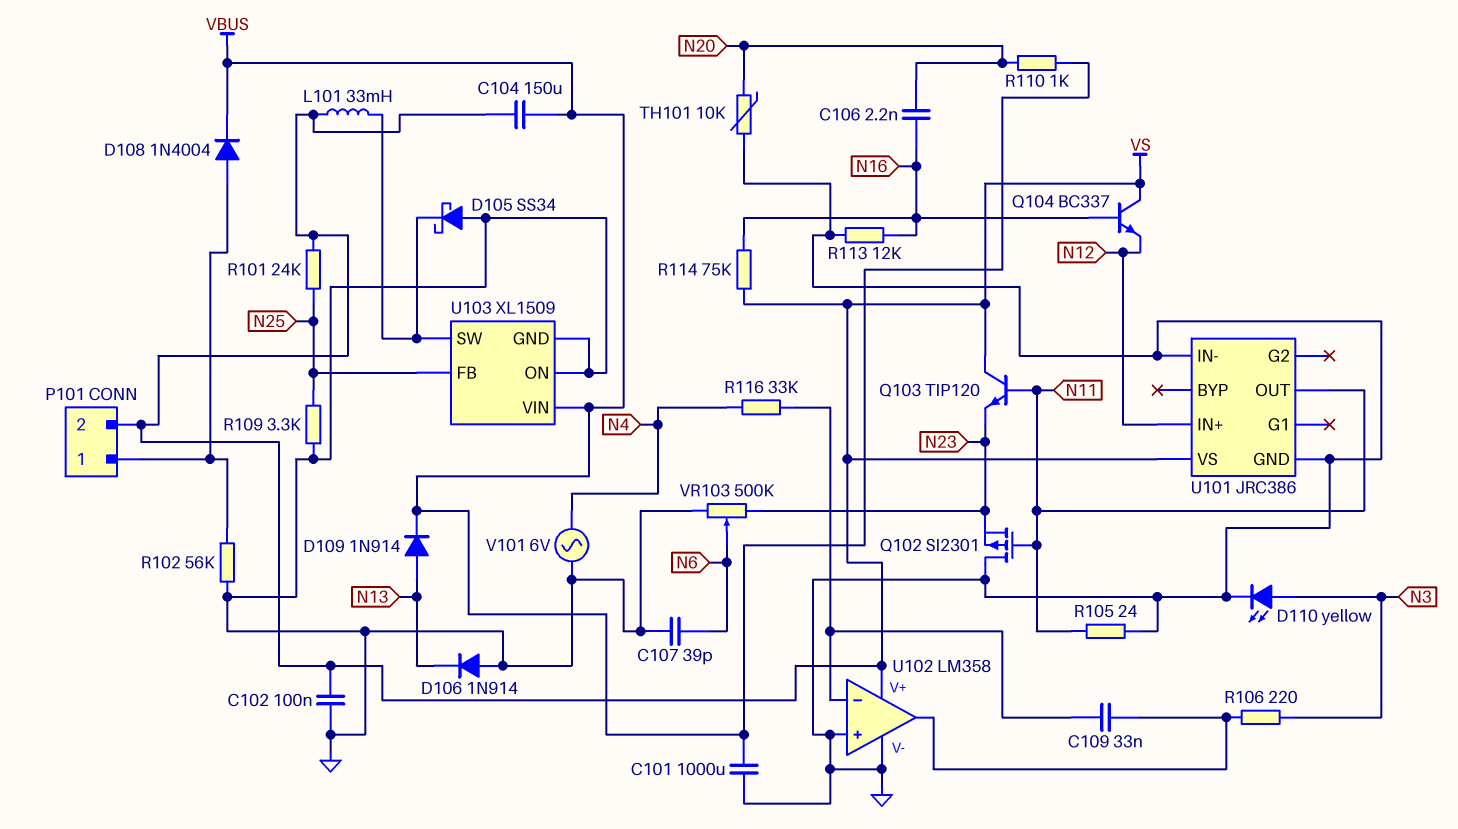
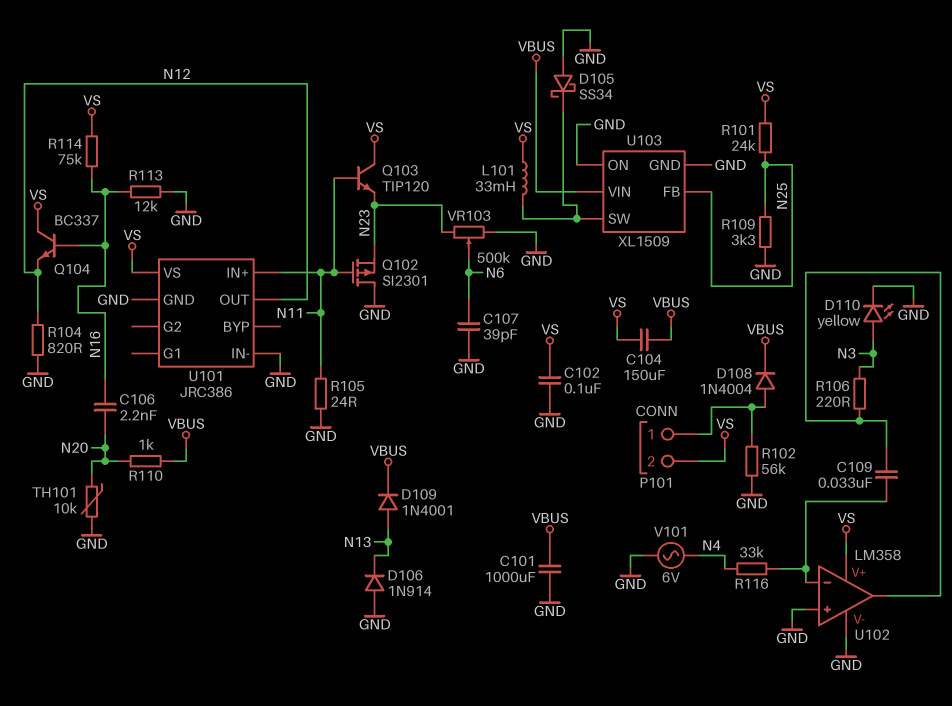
D109: diode 1N914 (A N13, K VBUS) -> diode 1N4001 (A N13, K VBUS)
R104: none -> 820 (GND, N12)
U101 pin IN+: N12 -> N11
U101 pin OUT: N11 -> N12

